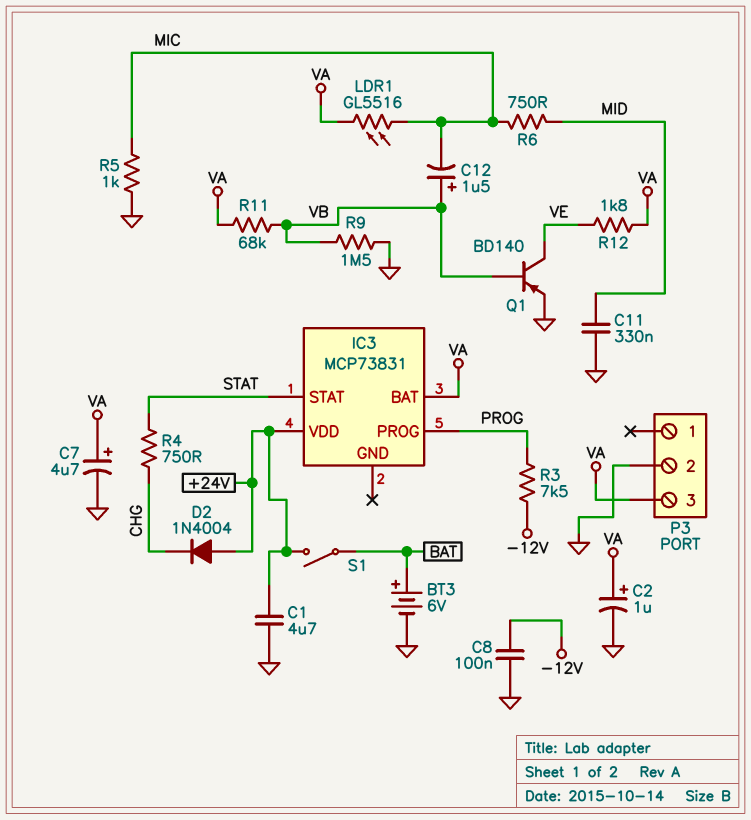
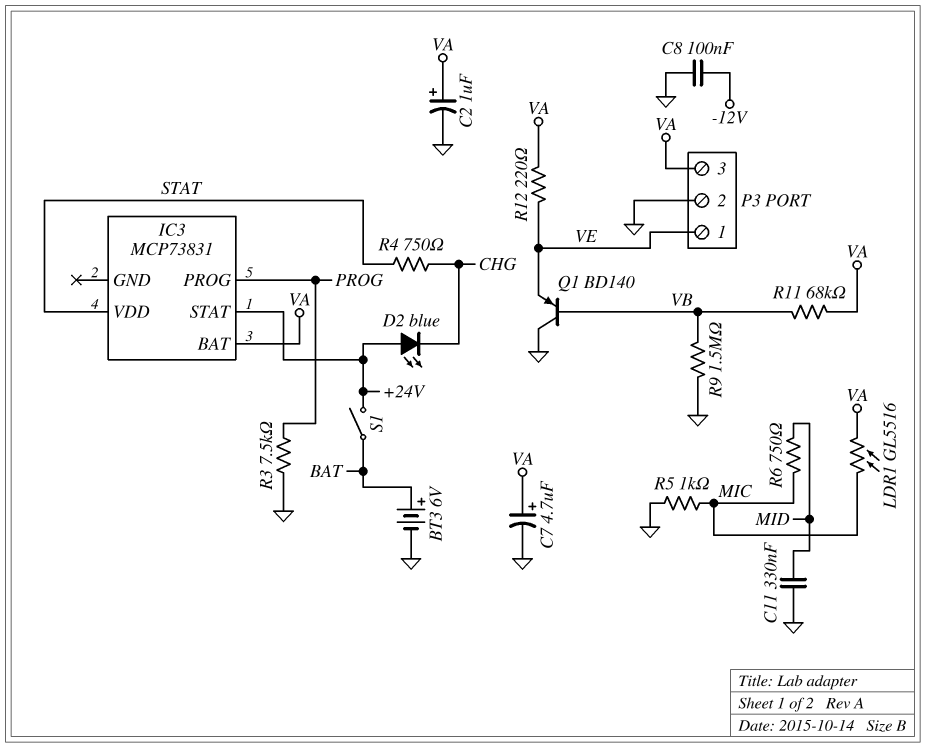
C1: 4.7uF (+24V, GND) -> none
C12: 1.5uF (plus VB, minus MIC) -> none
D2: diode 1N4004 (A +24V, K CHG) -> LED blue (A +24V, K CHG)
IC3 pin STAT: STAT -> +24V
IC3 pin VDD: +24V -> STAT
P3 pin 1: none -> VE
Q1: PNP BD140 (B VB, C VE, E GND) -> PNP BD140 (B VB, C GND, E VE)
R3: 7.5k (-12V, PROG) -> 7.5k (GND, PROG)
R12: 1.8k (VA, VE) -> 220 (VA, VE)

